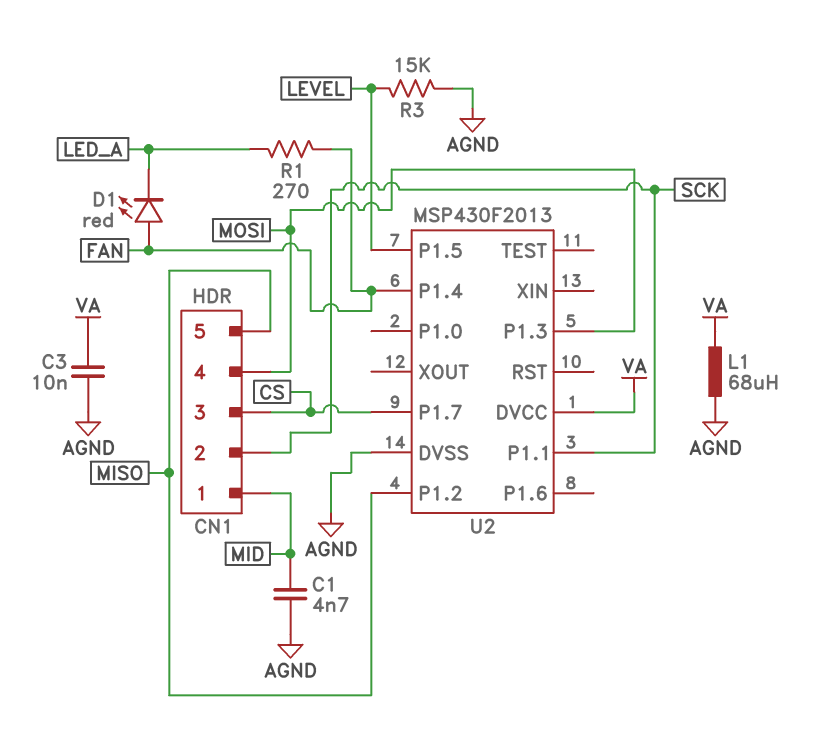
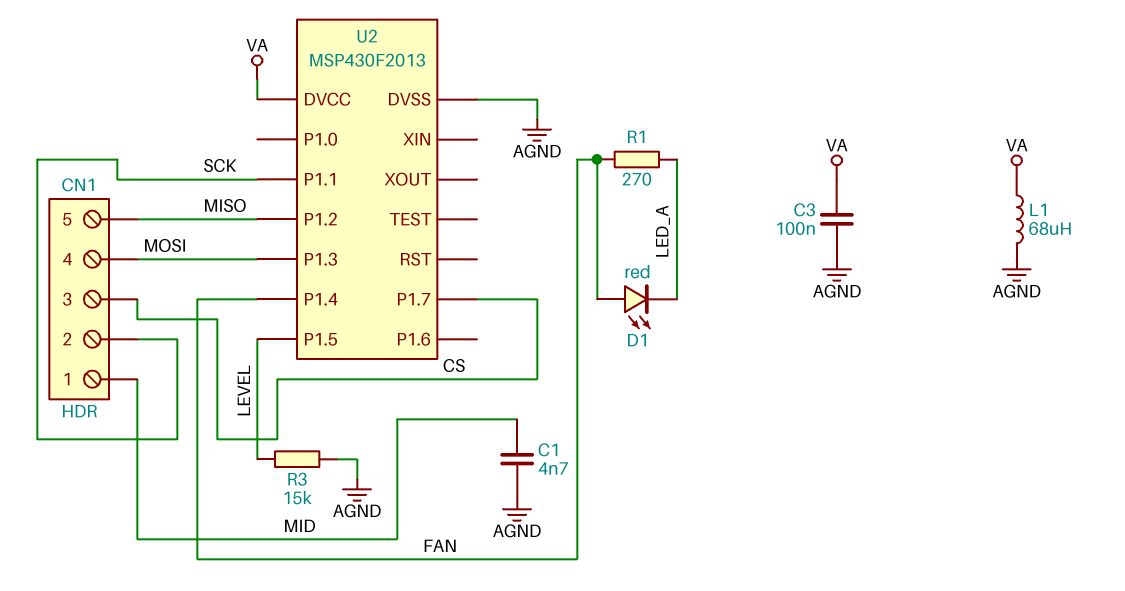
C3: 10nF (AGND, VA) -> 100nF (AGND, VA)

